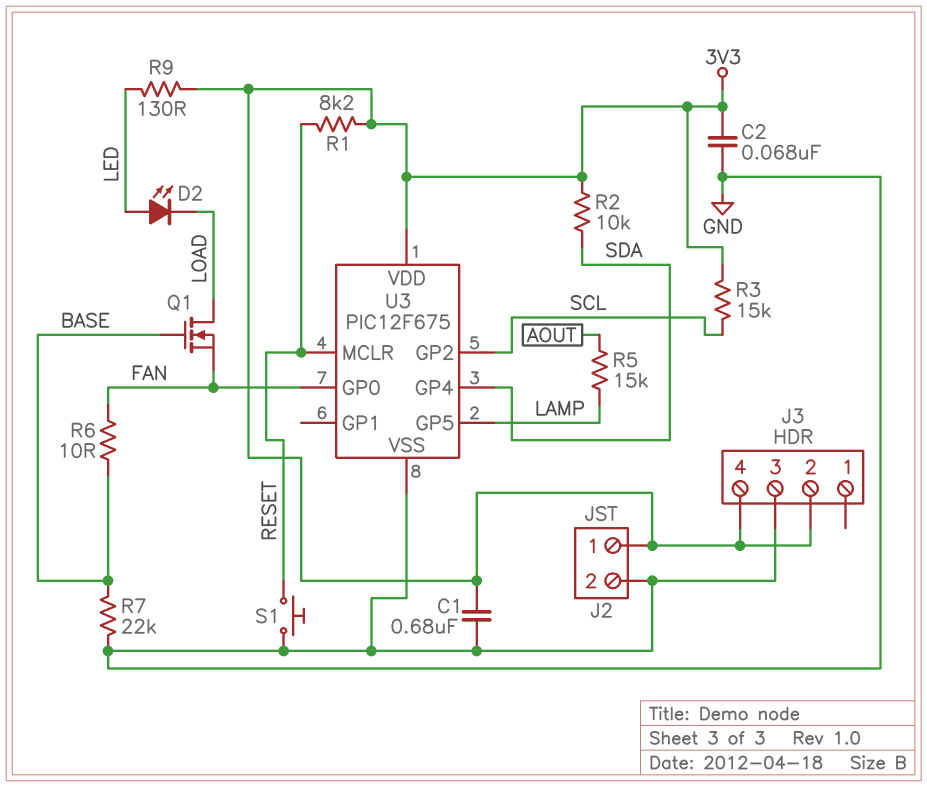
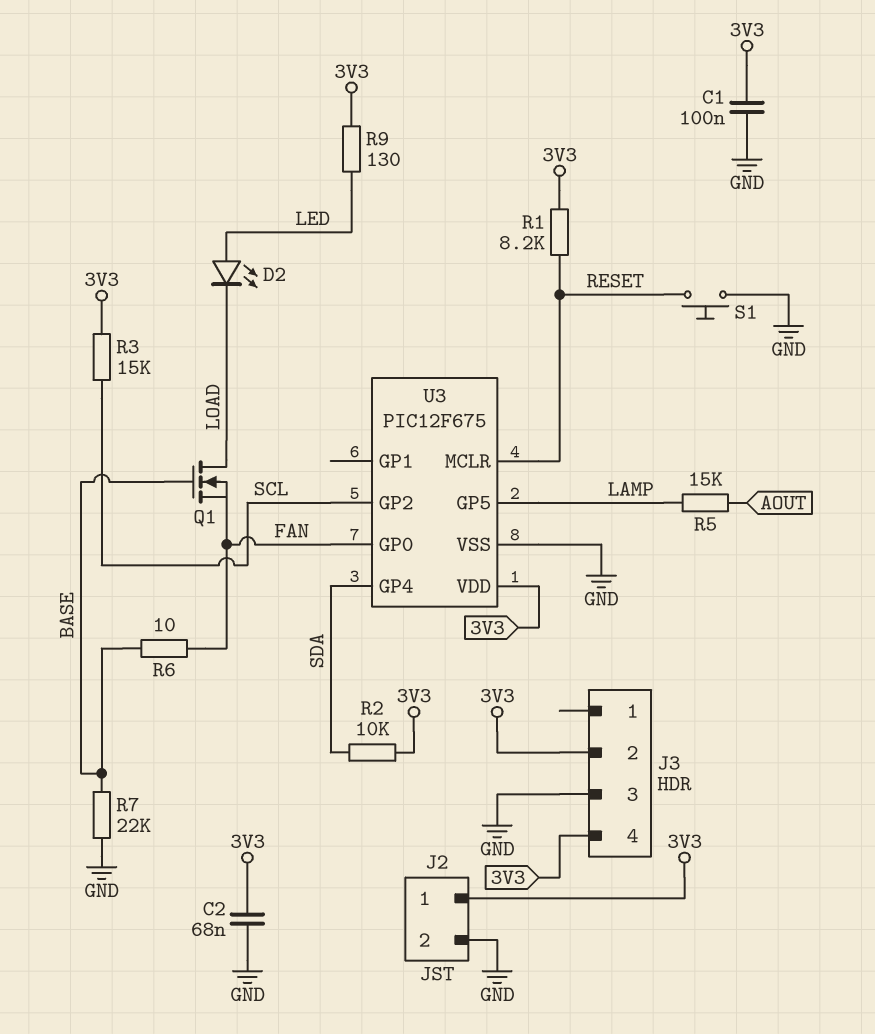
C1: 680nF (3V3, GND) -> 100nF (3V3, GND)

